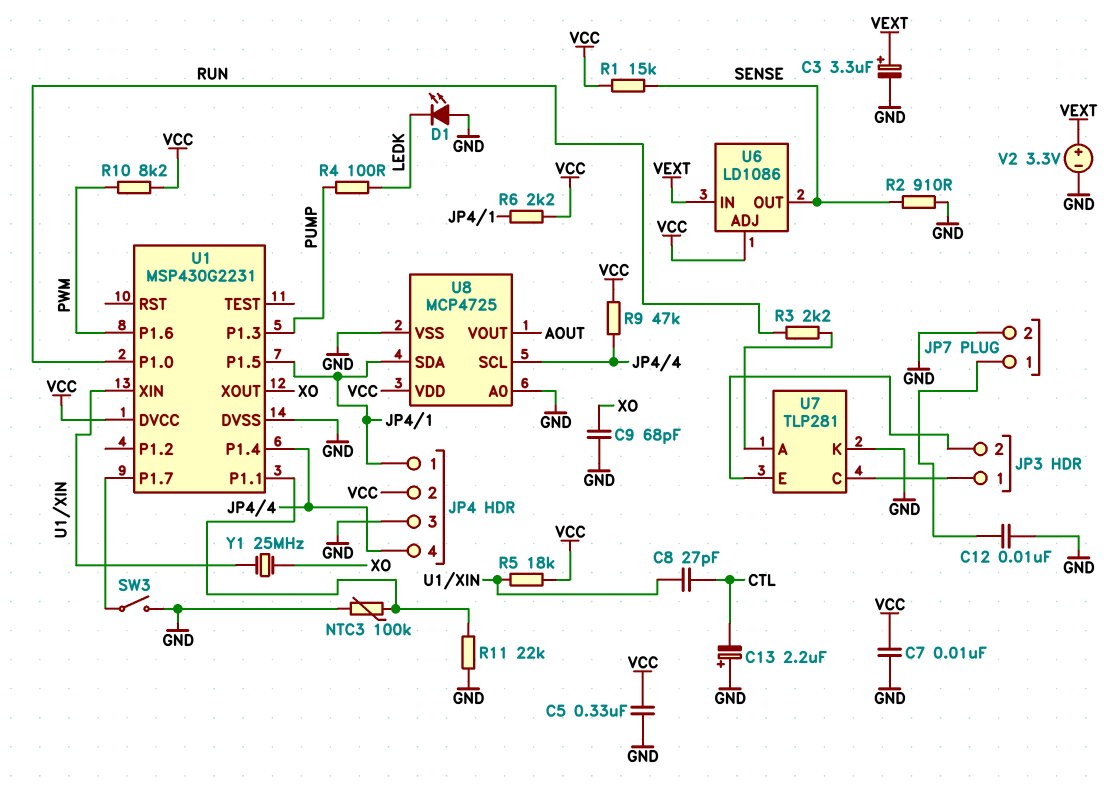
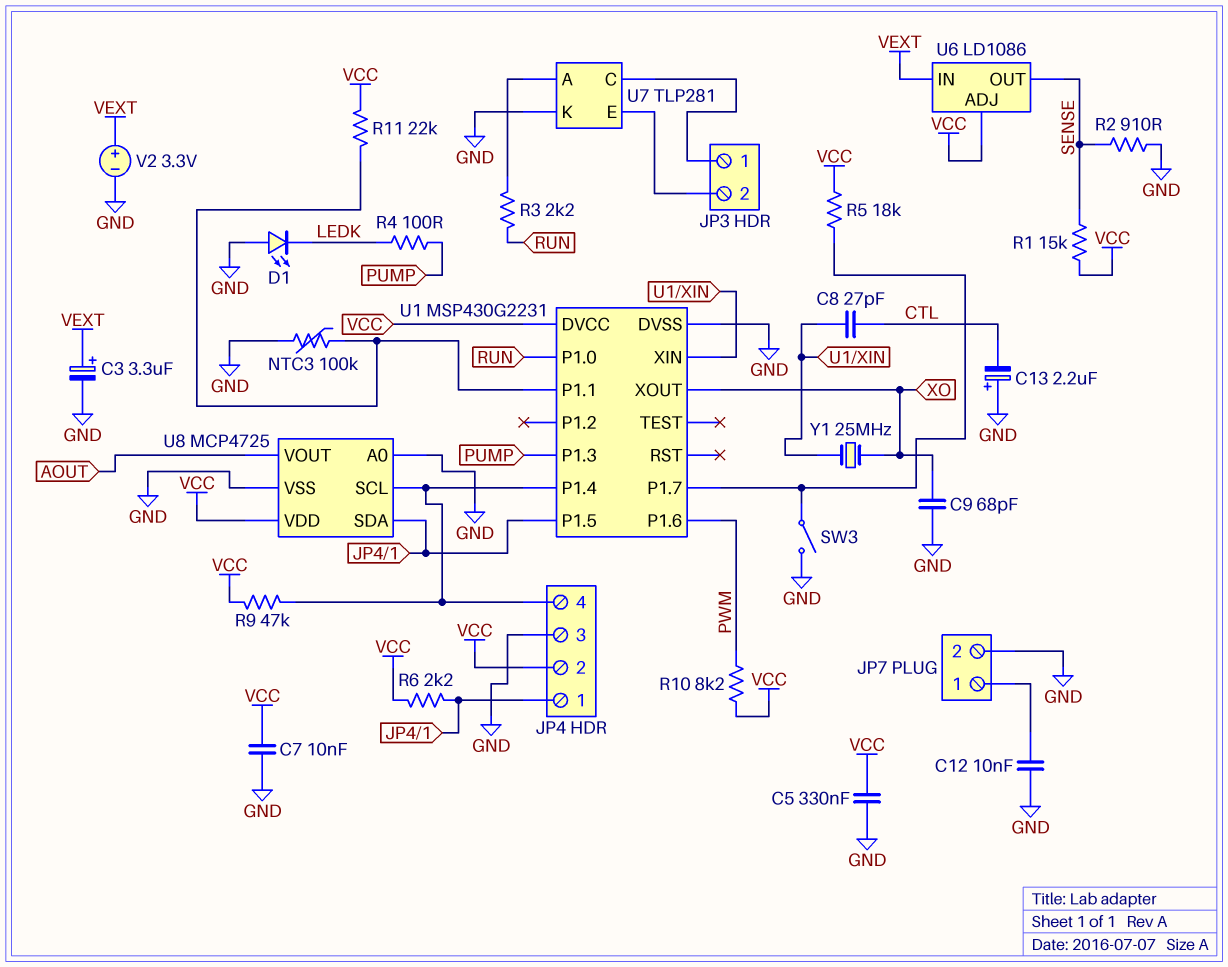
R5: 18k (U1/XIN, VCC) -> 18k (U1/P1.7, VCC)
R11: 22k (GND, U1/P1.1) -> 22k (U1/P1.1, VCC)

